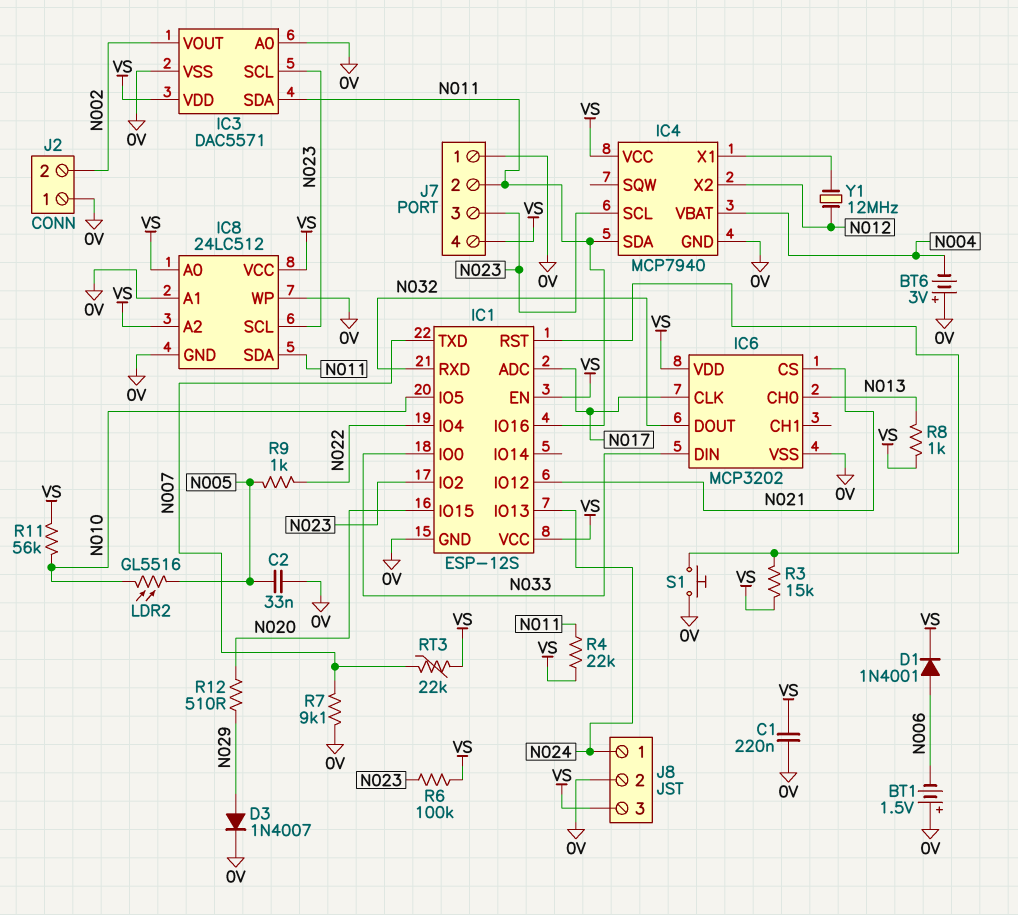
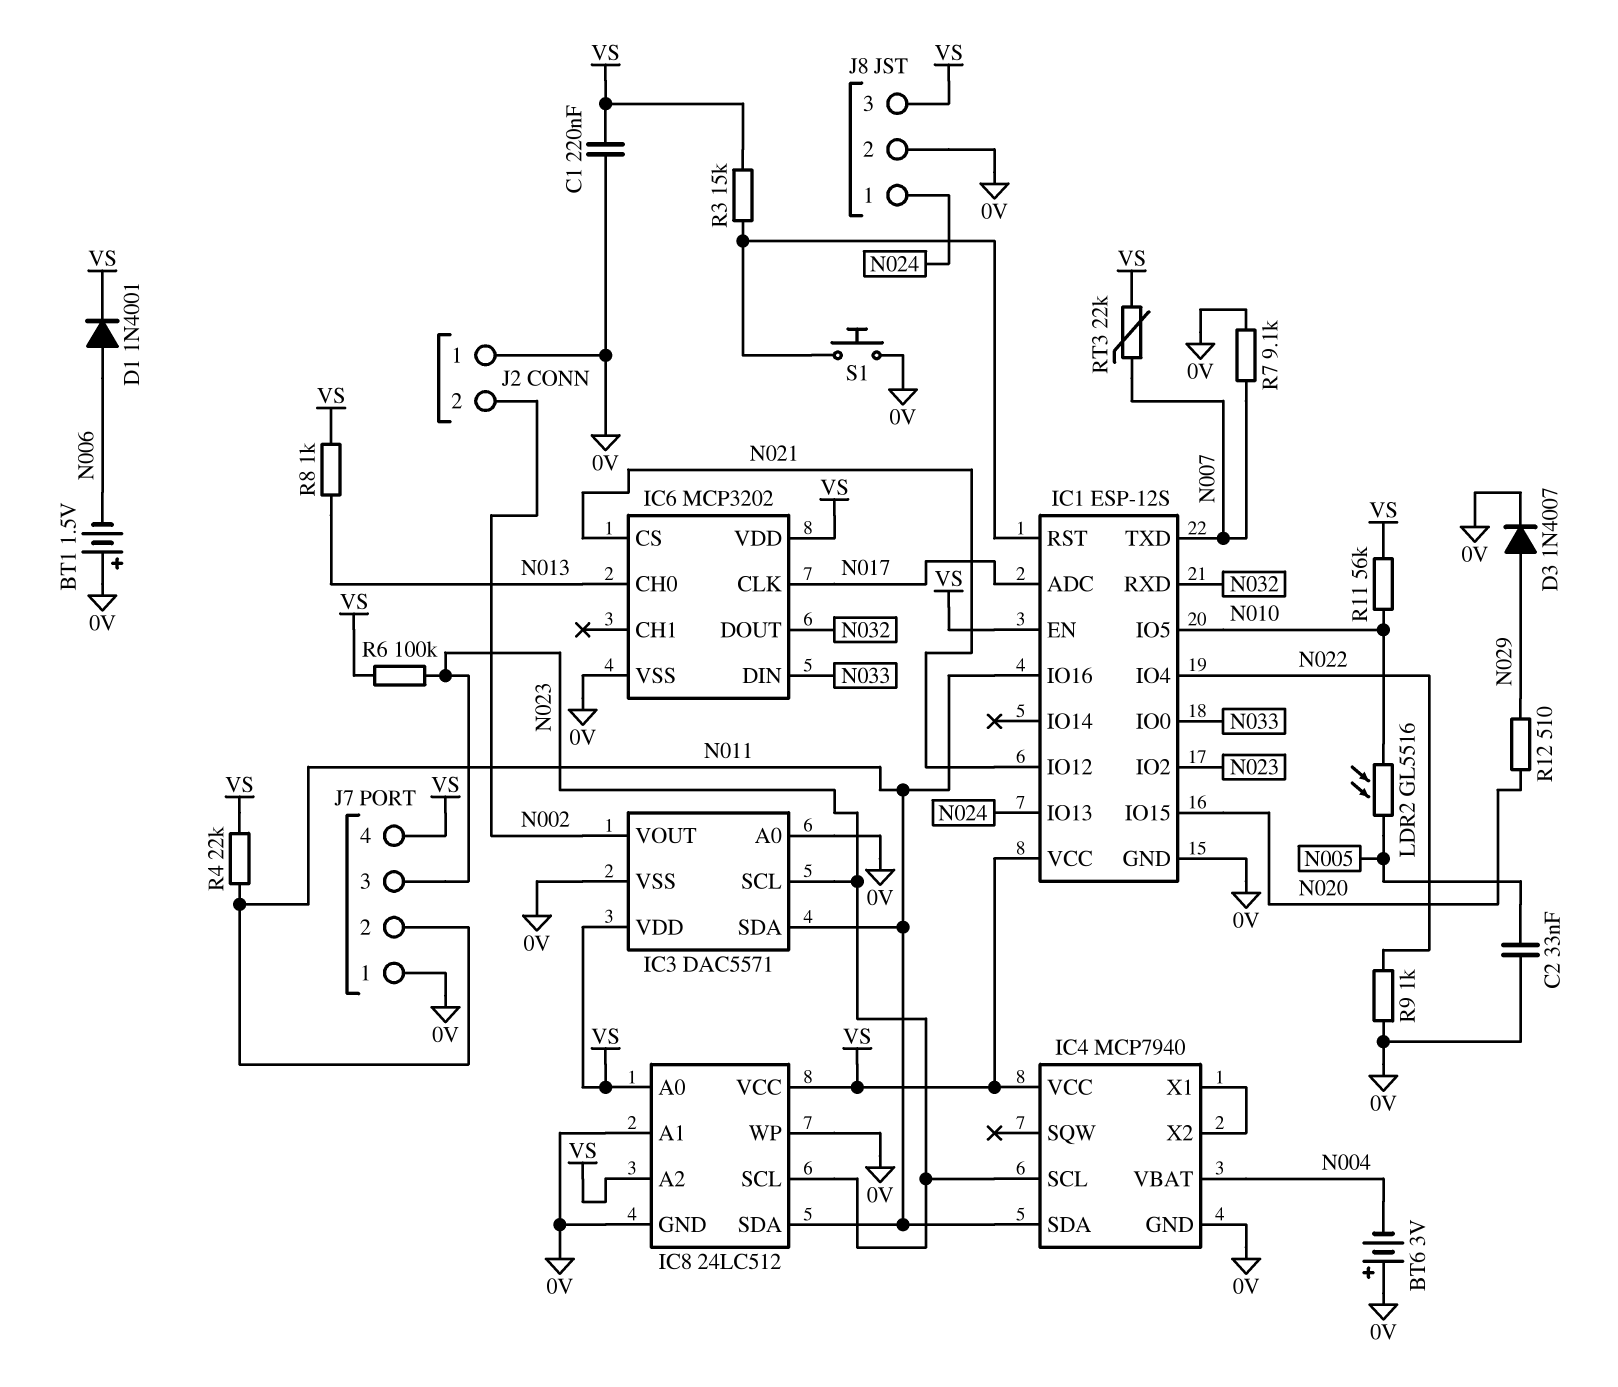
IC4 pin X2: N012 -> IC4/X1
R9: 1k (N005, N022) -> 1k (0V, N022)
Y1: 12MHz (IC4/X1, N012) -> none

